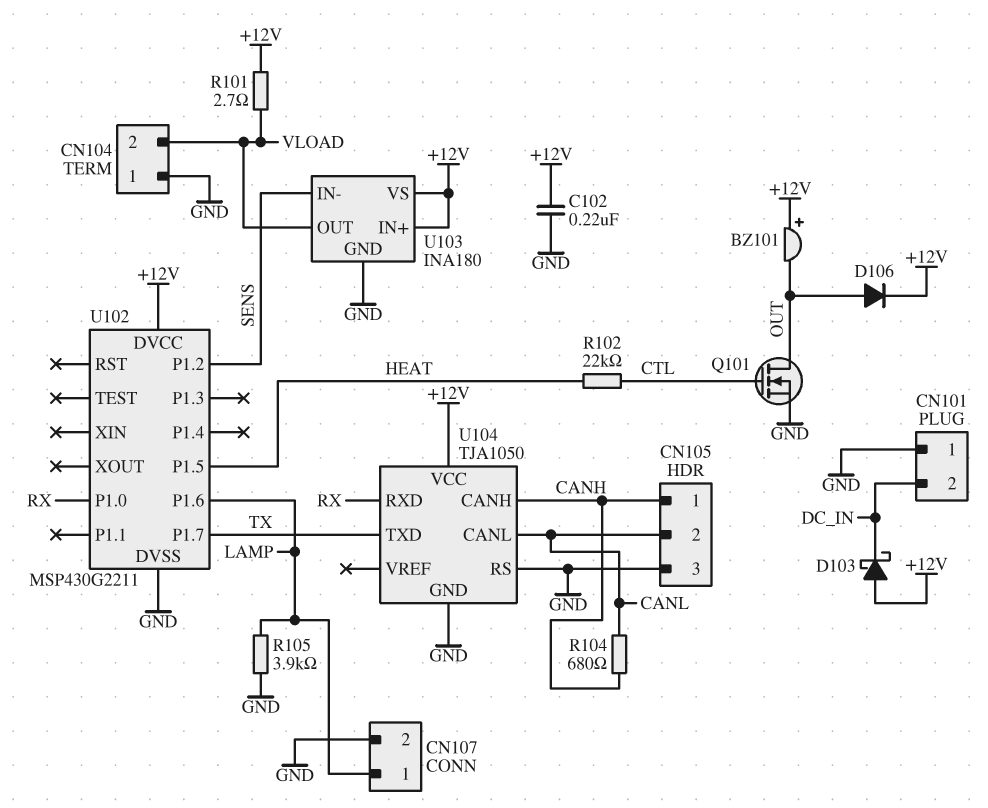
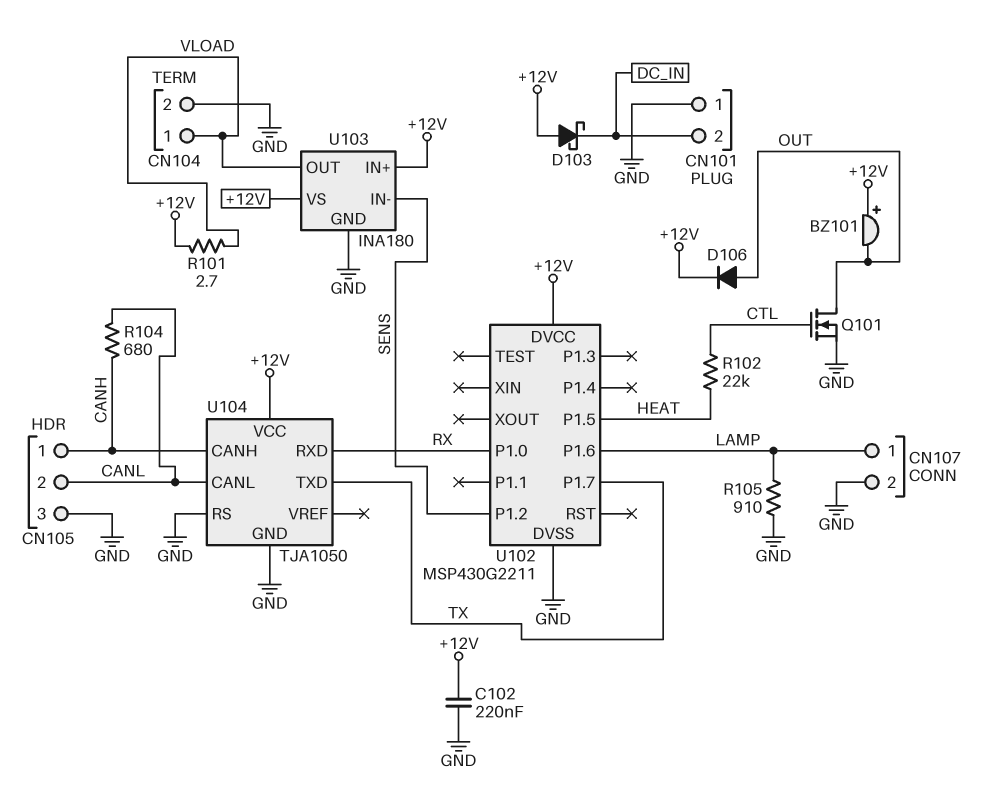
CN104 pin 1: GND -> VLOAD
CN104 pin 2: VLOAD -> GND
R105: 3.9k (GND, LAMP) -> 910 (GND, LAMP)

